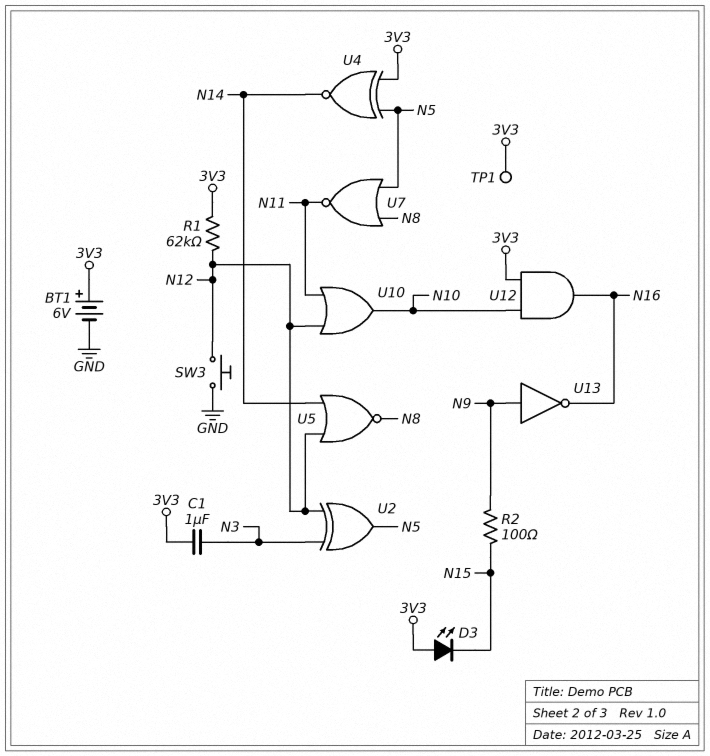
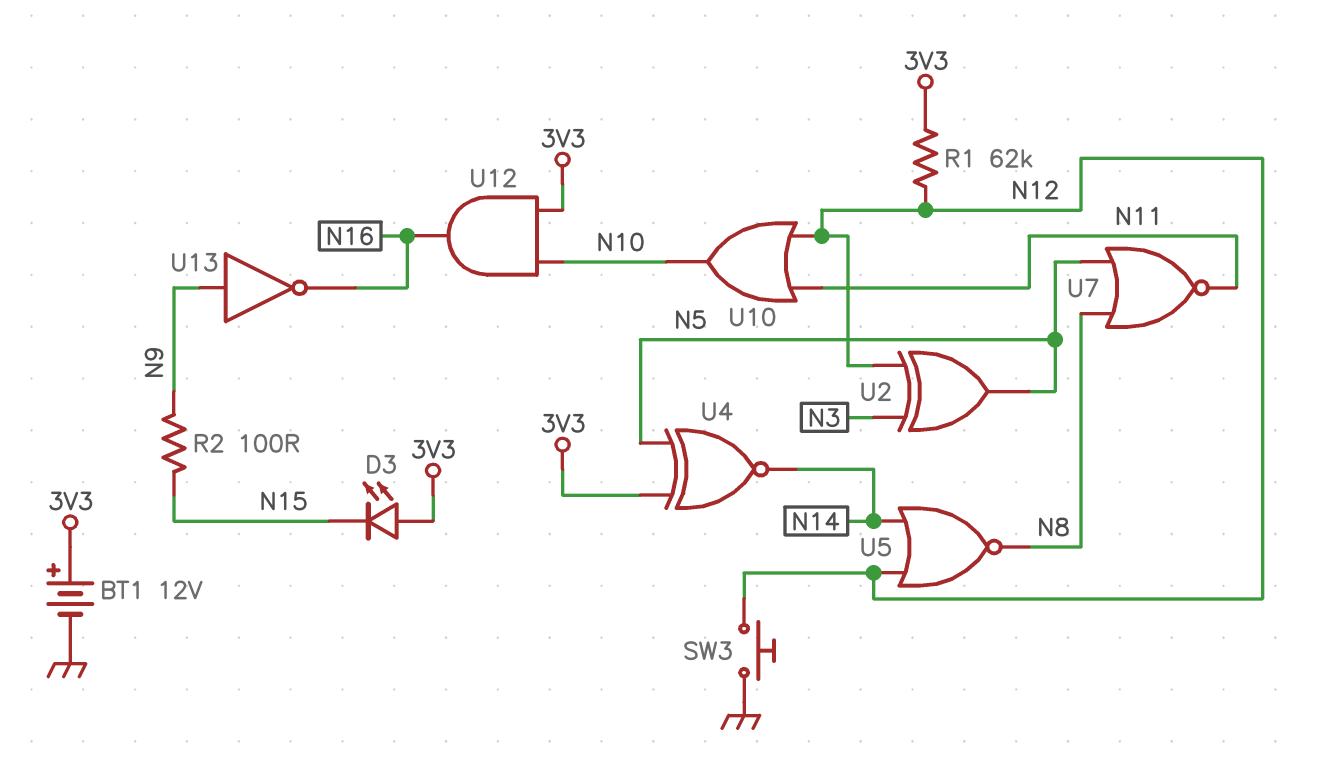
BT1: 6V (plus 3V3, minus GND) -> 12V (plus 3V3, minus GND)
C1: 1uF (3V3, N3) -> none
TP1: test point (3V3) -> none

